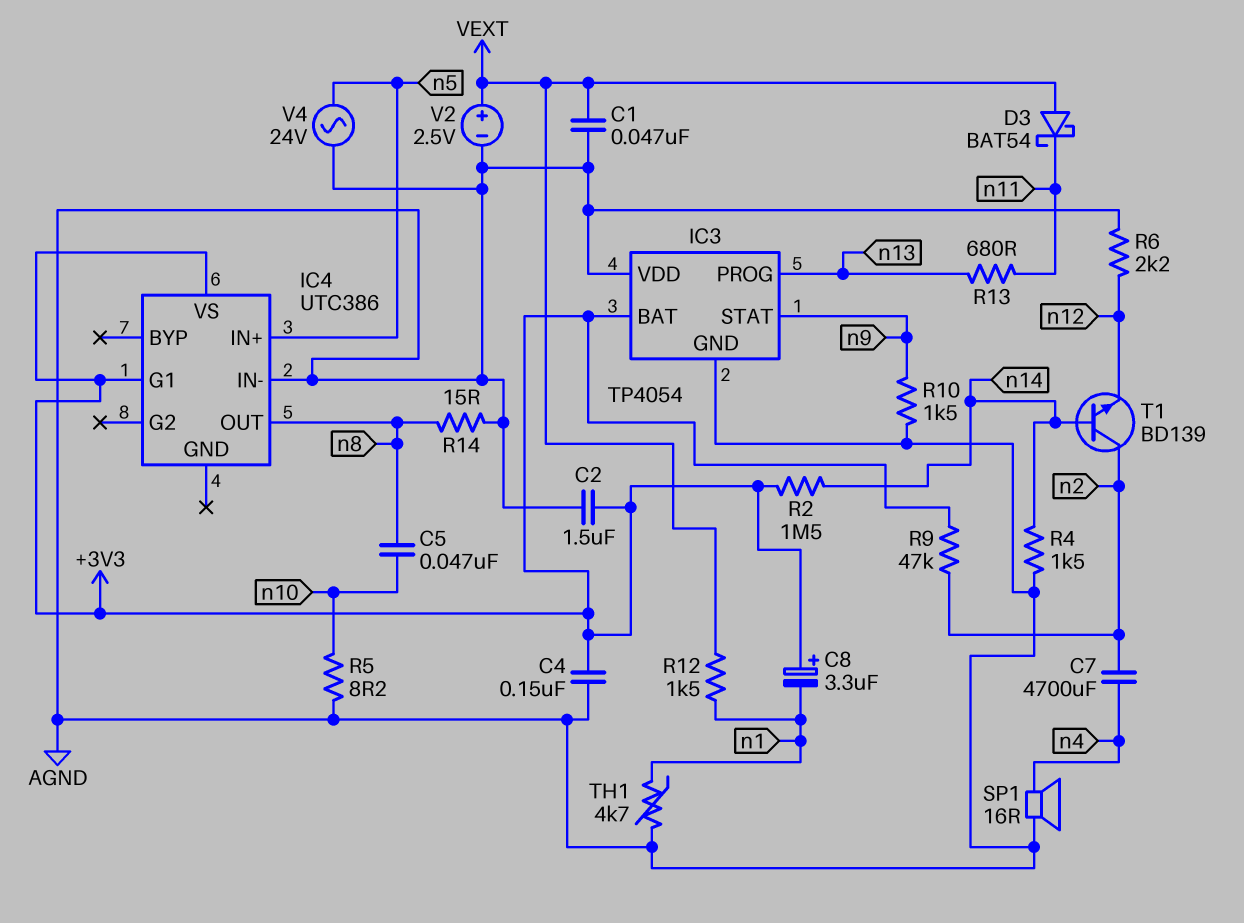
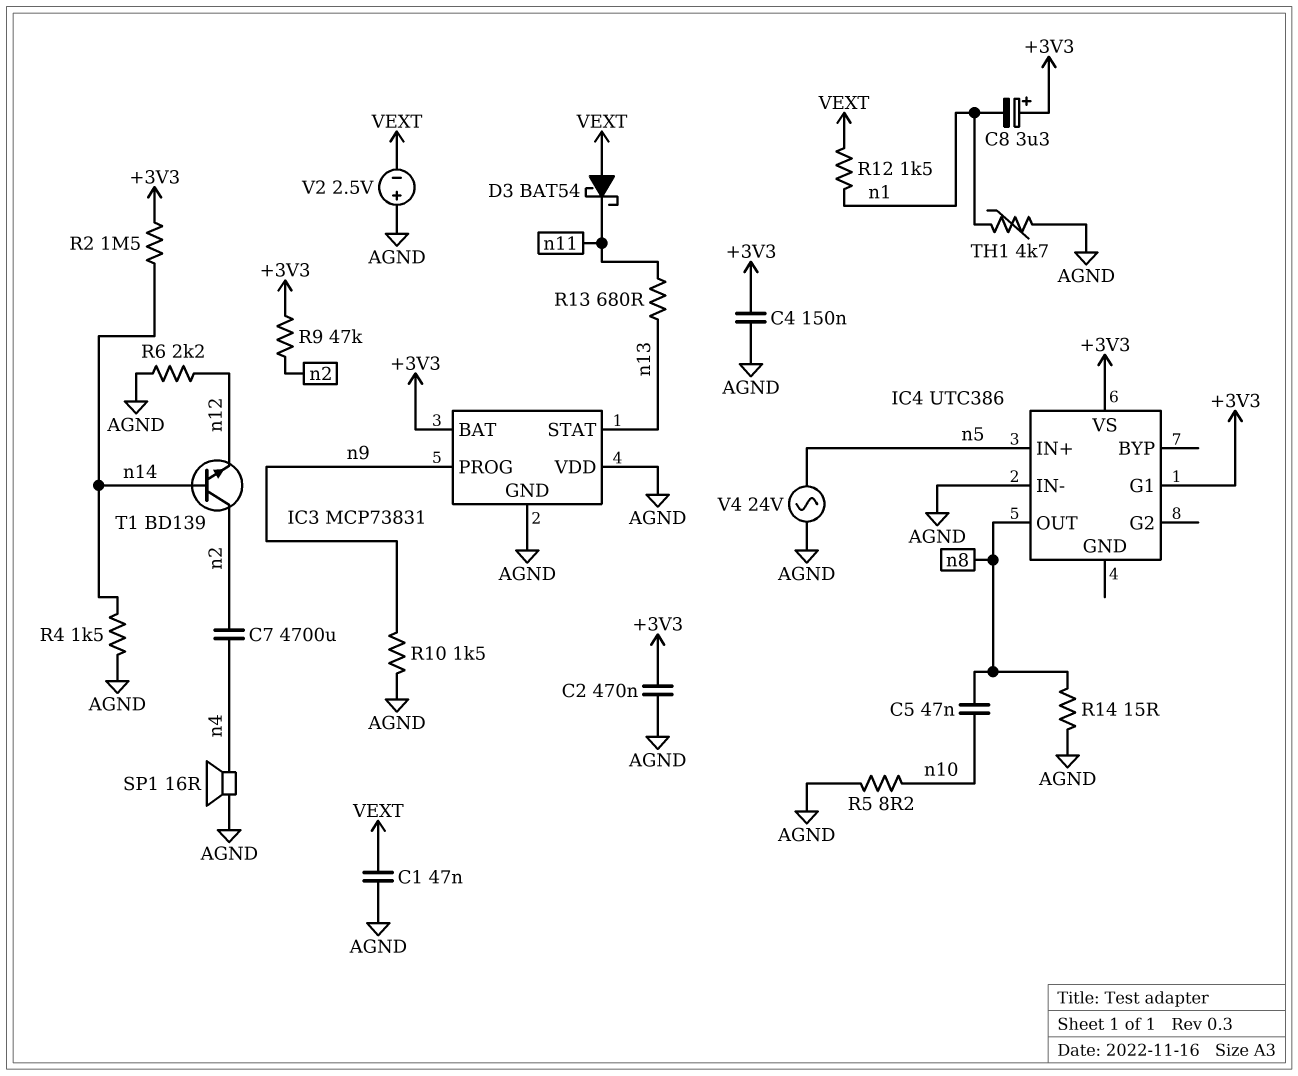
C2: 1.5uF (+3V3, AGND) -> 470nF (+3V3, AGND)
IC3: TP4054 -> MCP73831
IC3 pin PROG: n13 -> n9
IC3 pin STAT: n9 -> n13
V2: 2.5V (plus VEXT, minus AGND) -> 2.5V (plus AGND, minus VEXT)

